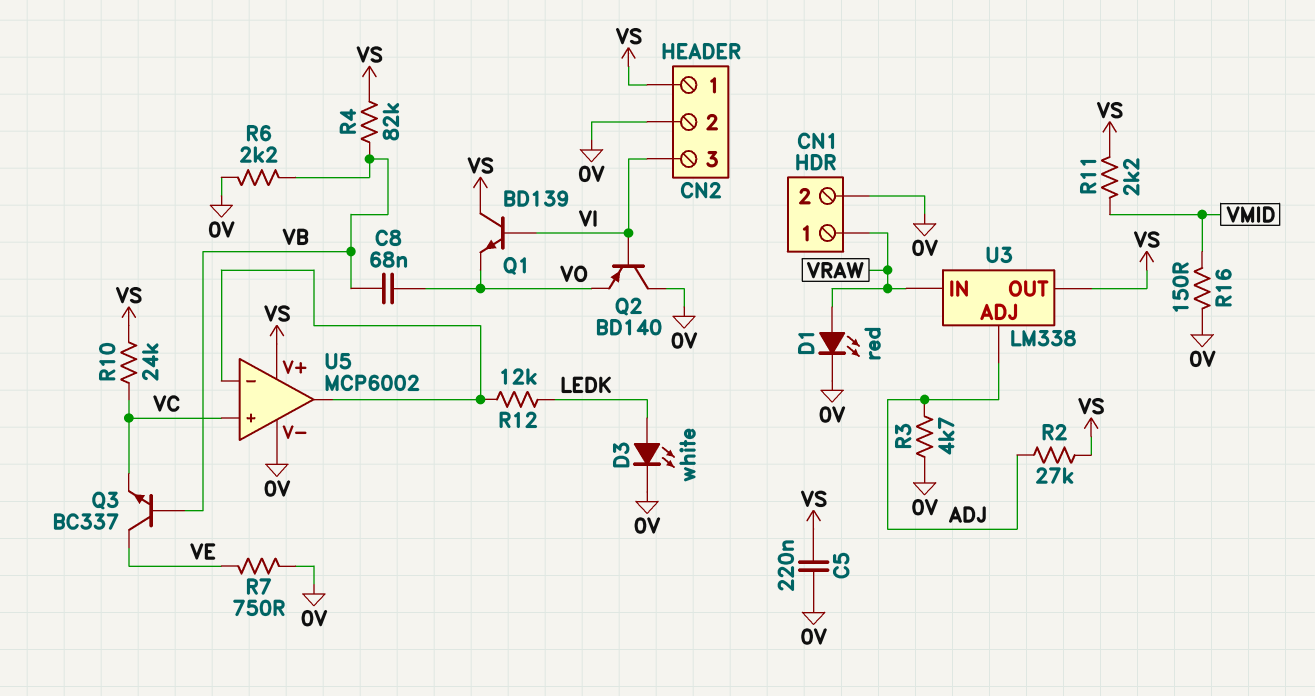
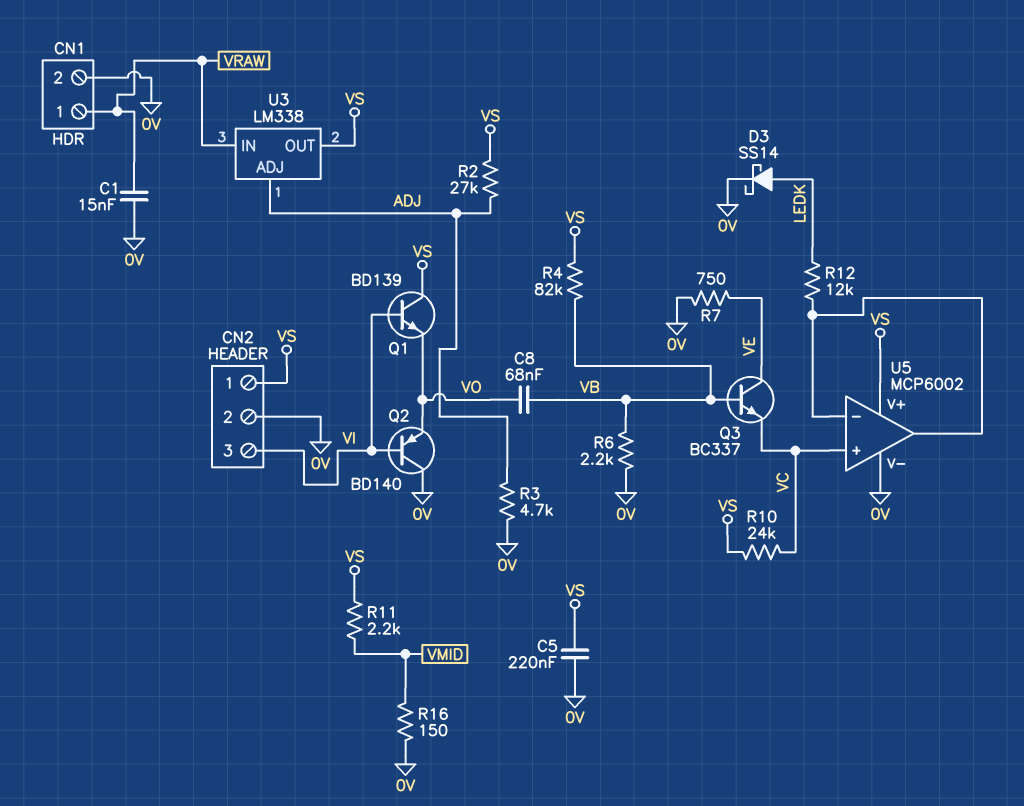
C1: none -> 15nF (0V, VRAW)
D1: LED red (A VRAW, K 0V) -> none
D3: LED white (A LEDK, K 0V) -> schottky SS14 (A LEDK, K 0V)

